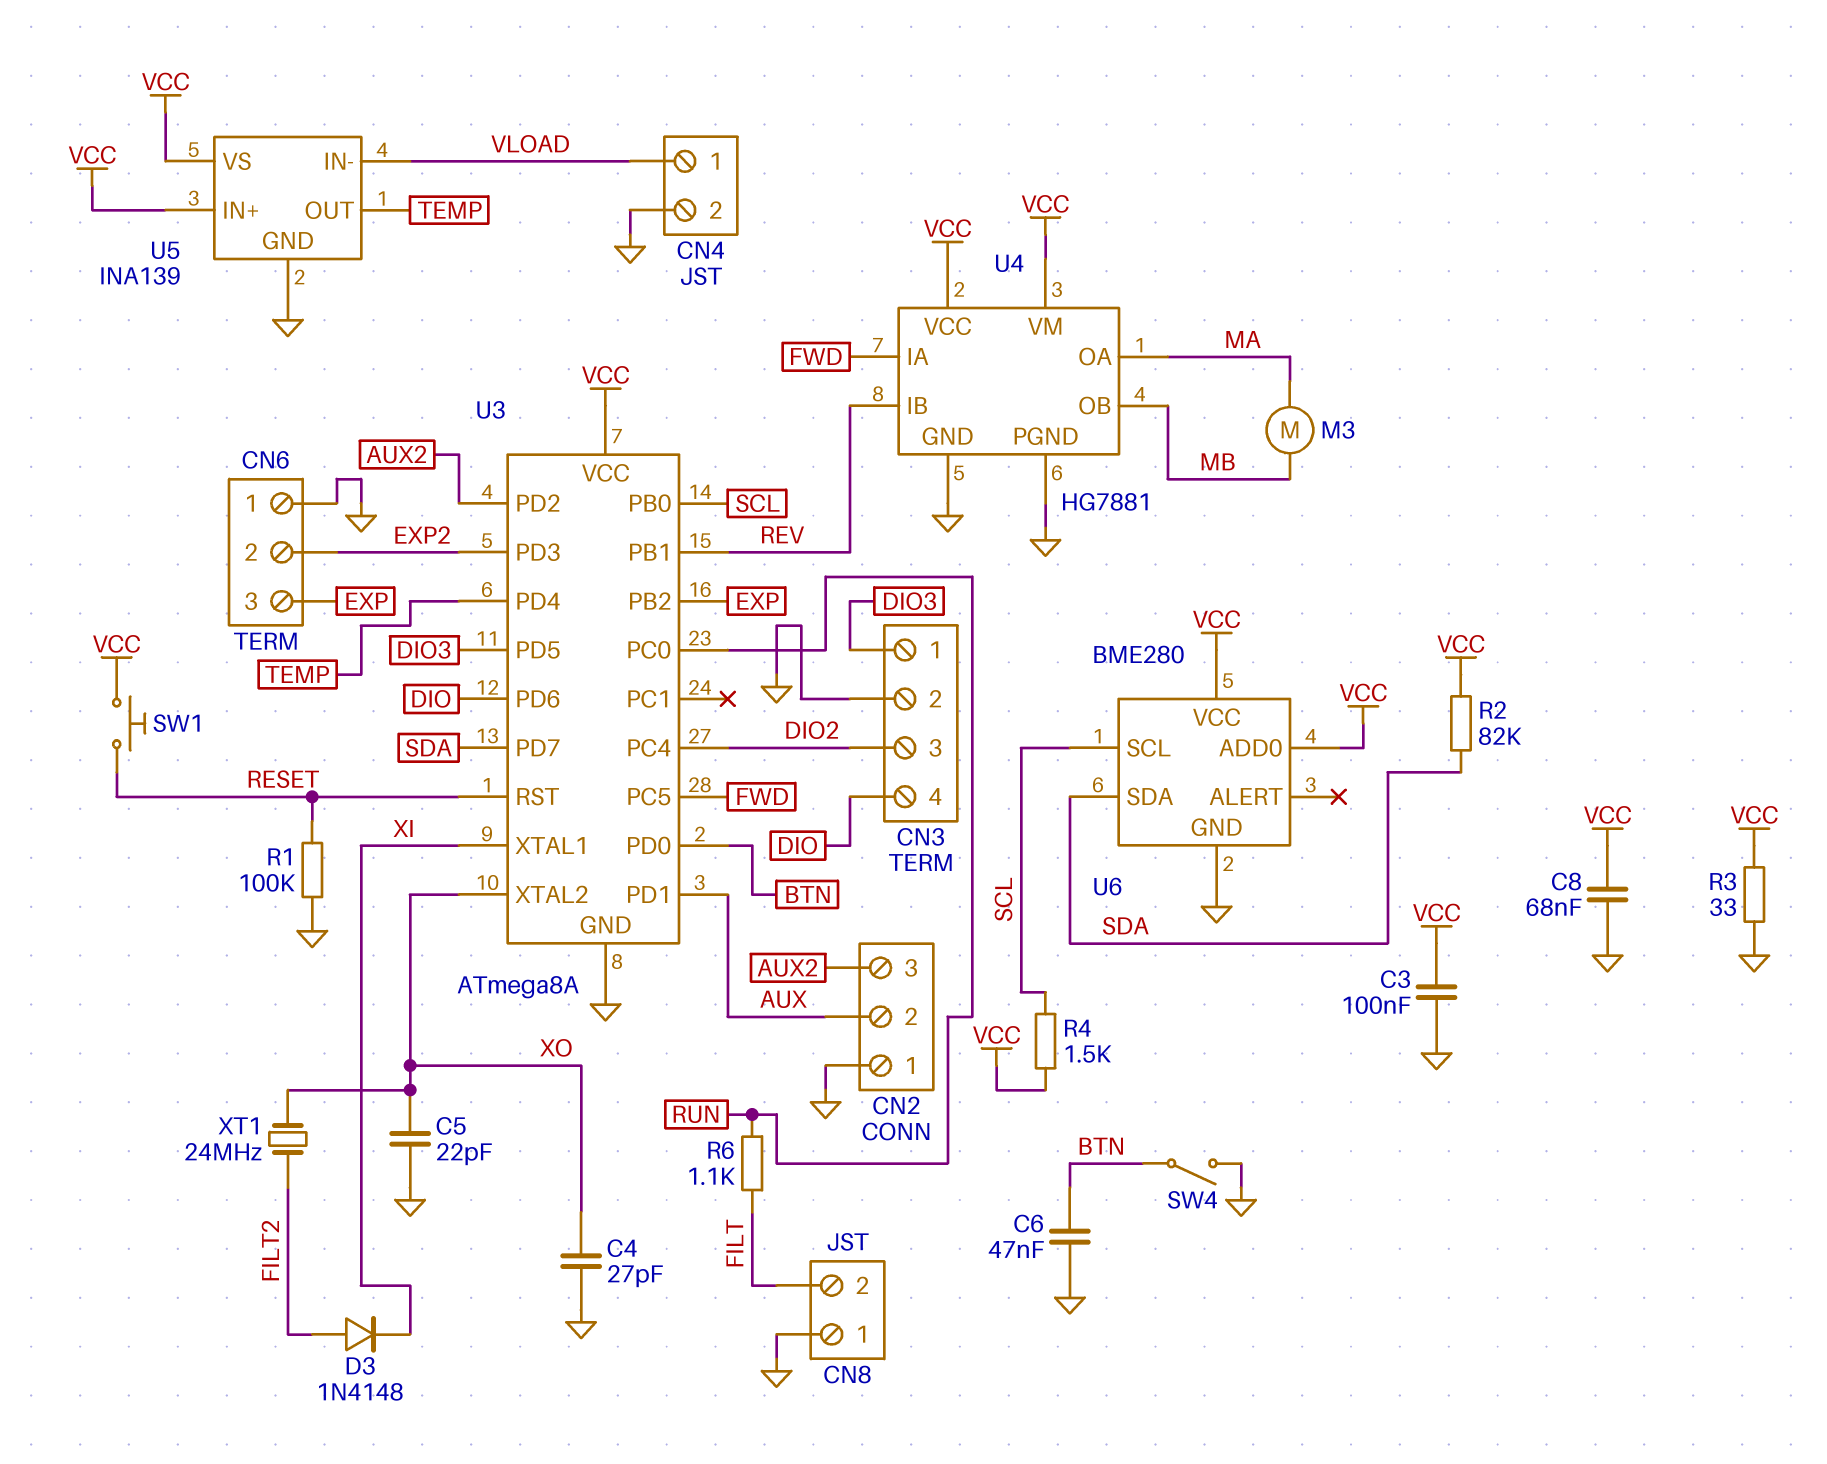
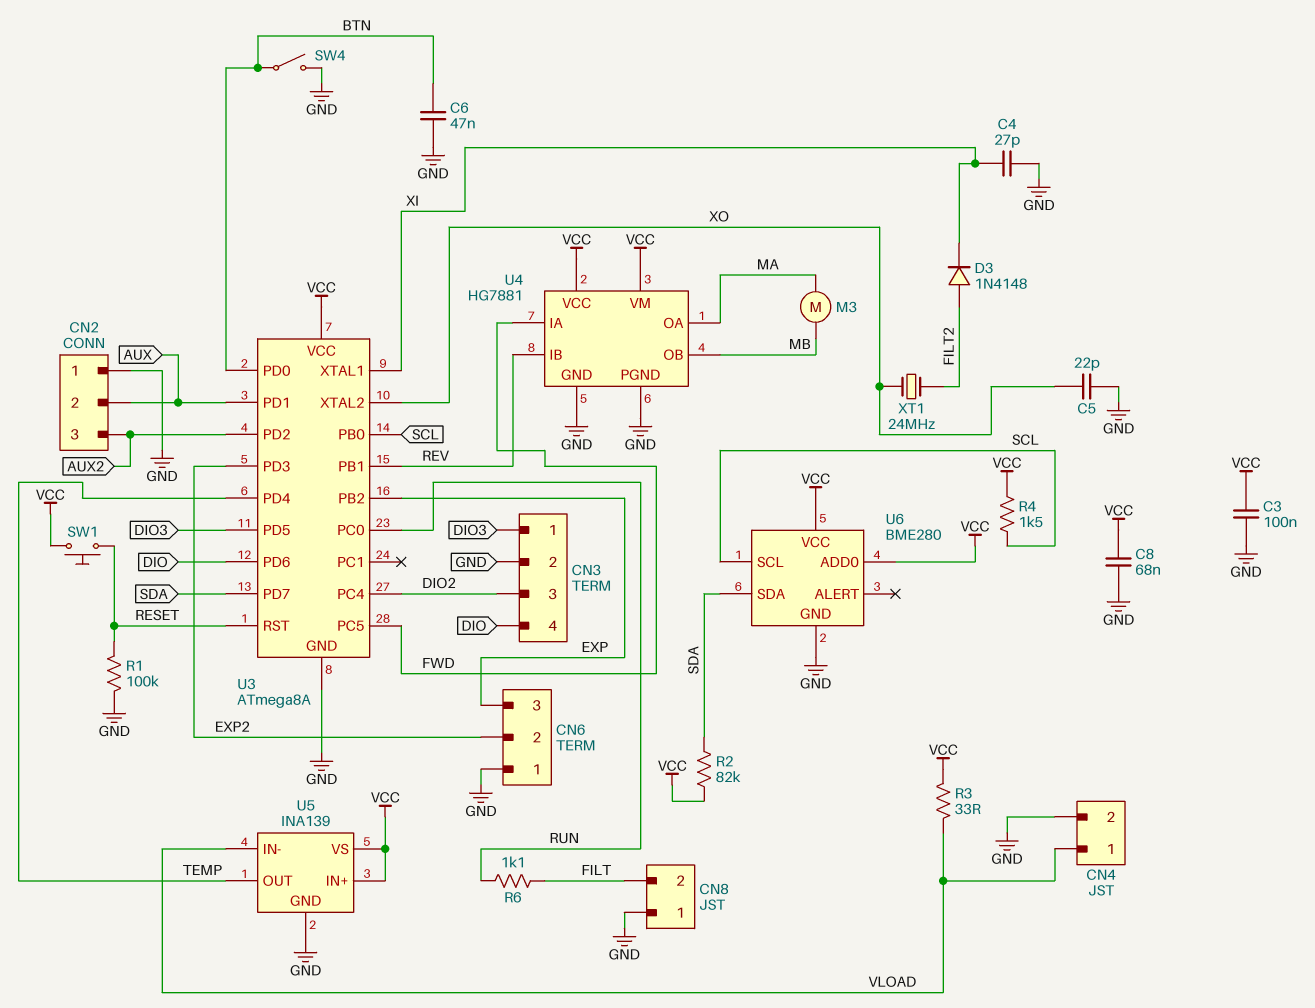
C4: 27pF (GND, XO) -> 27pF (GND, XI)
R3: 33 (GND, VCC) -> 33 (VCC, VLOAD)

